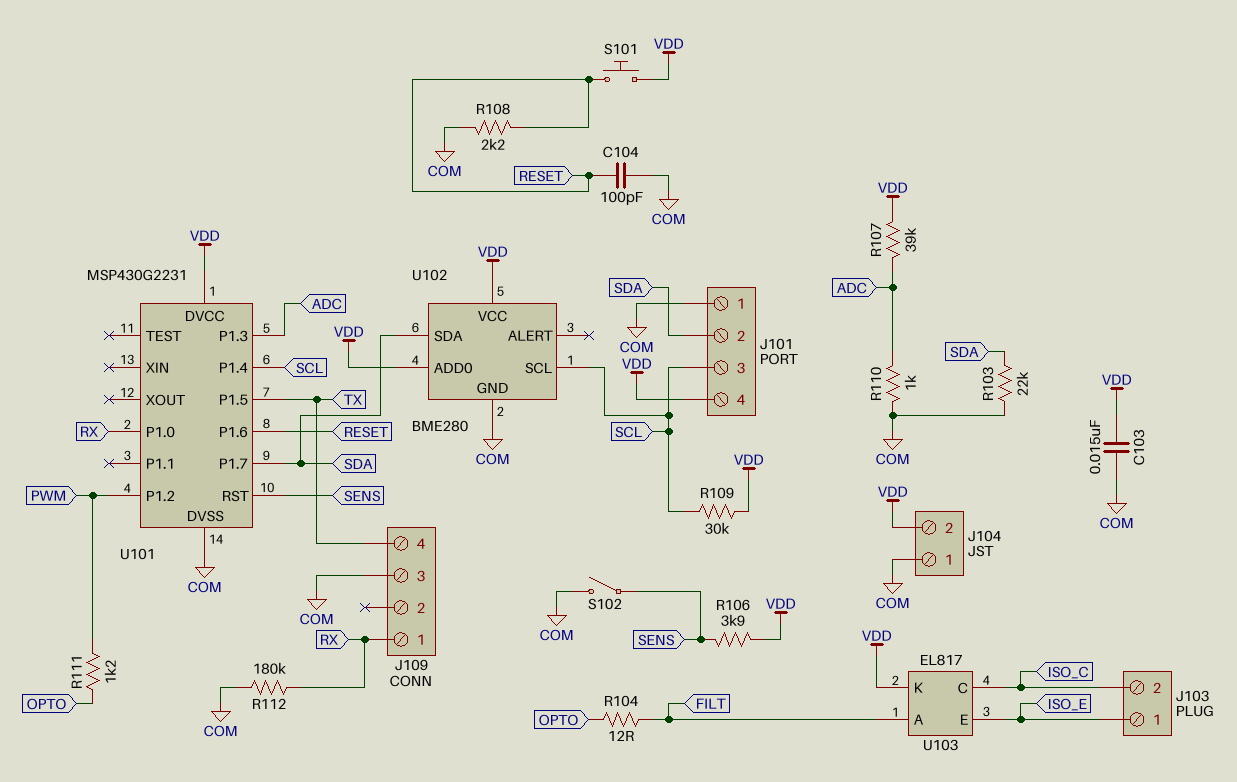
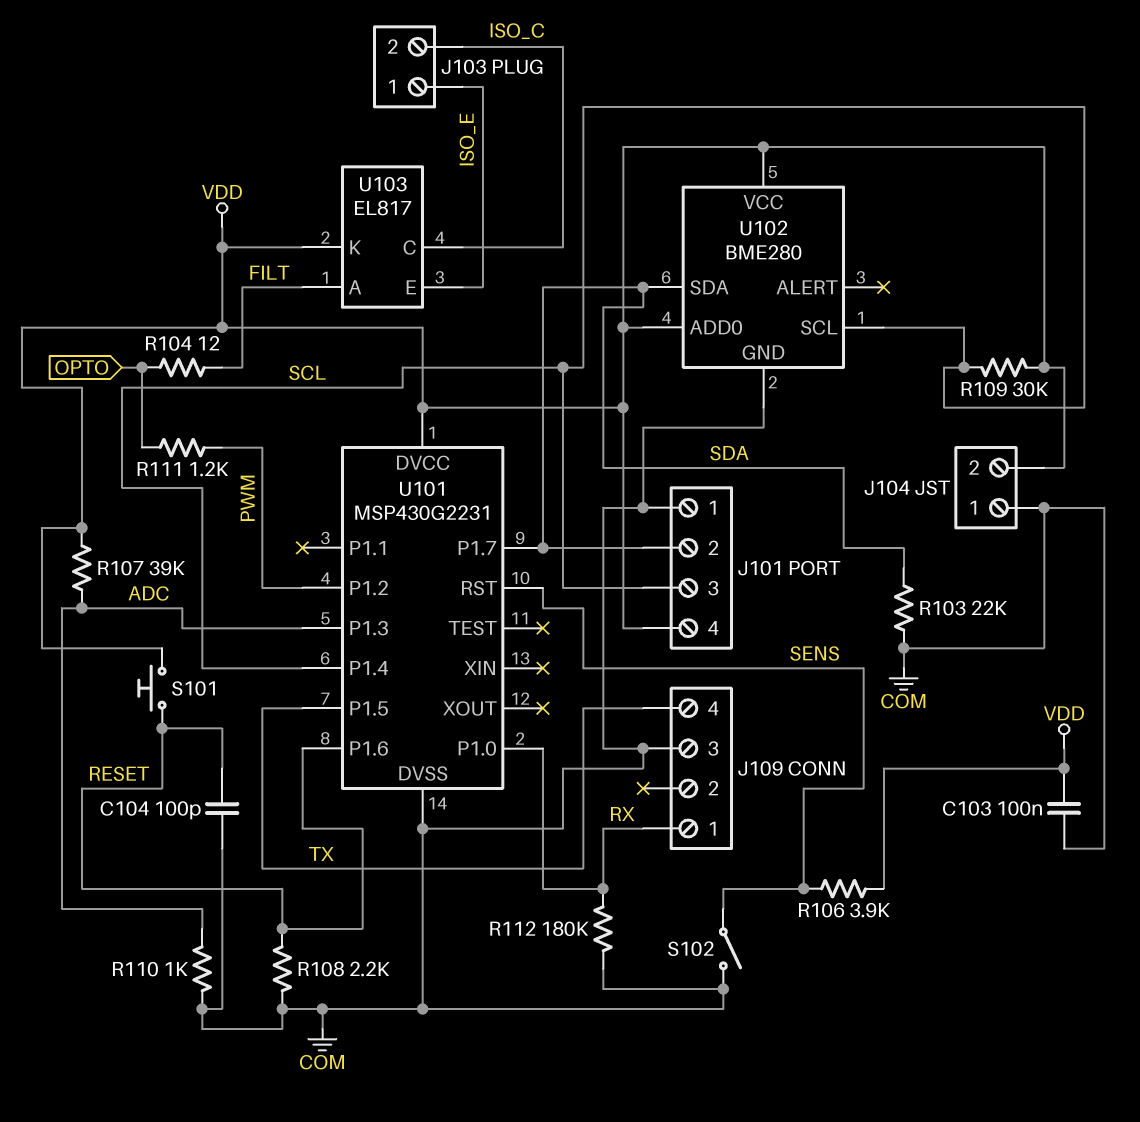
C103: 15nF (COM, VDD) -> 100nF (COM, VDD)

